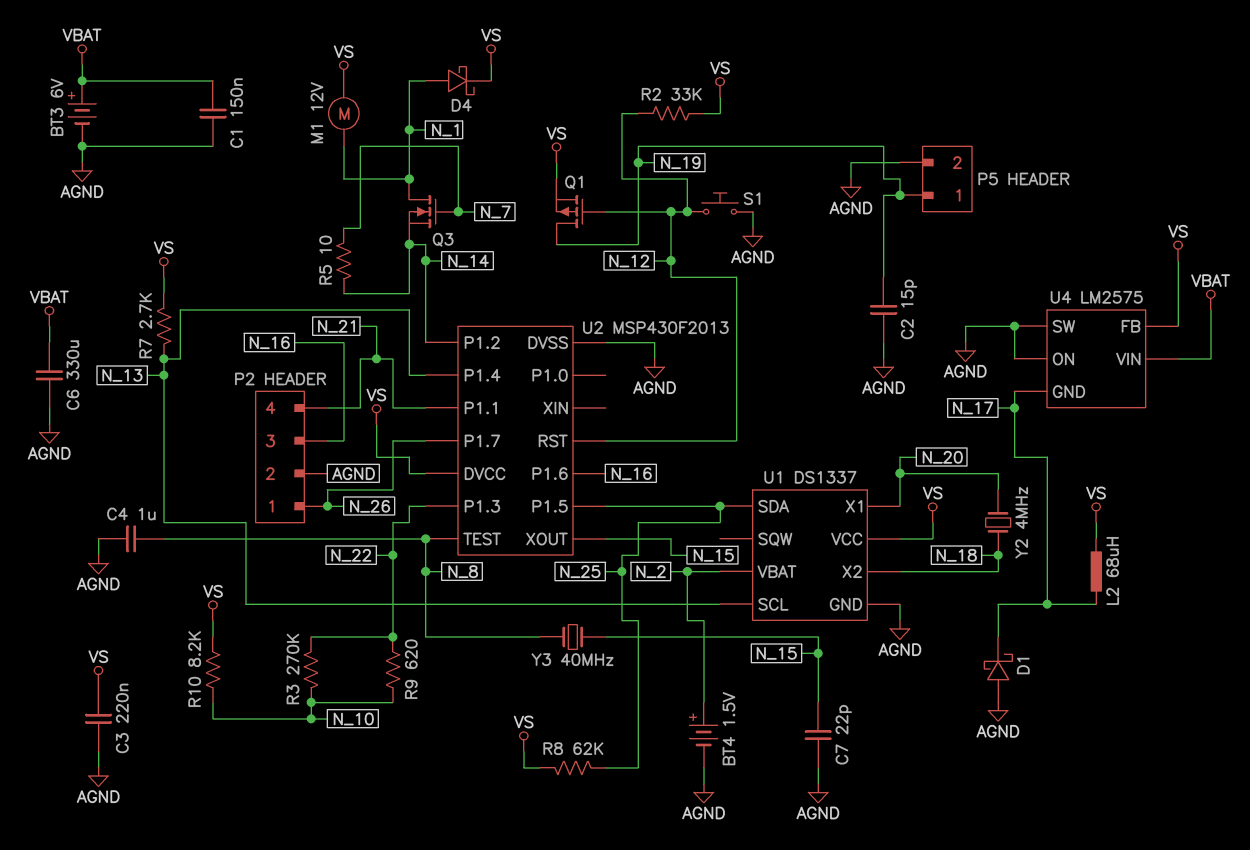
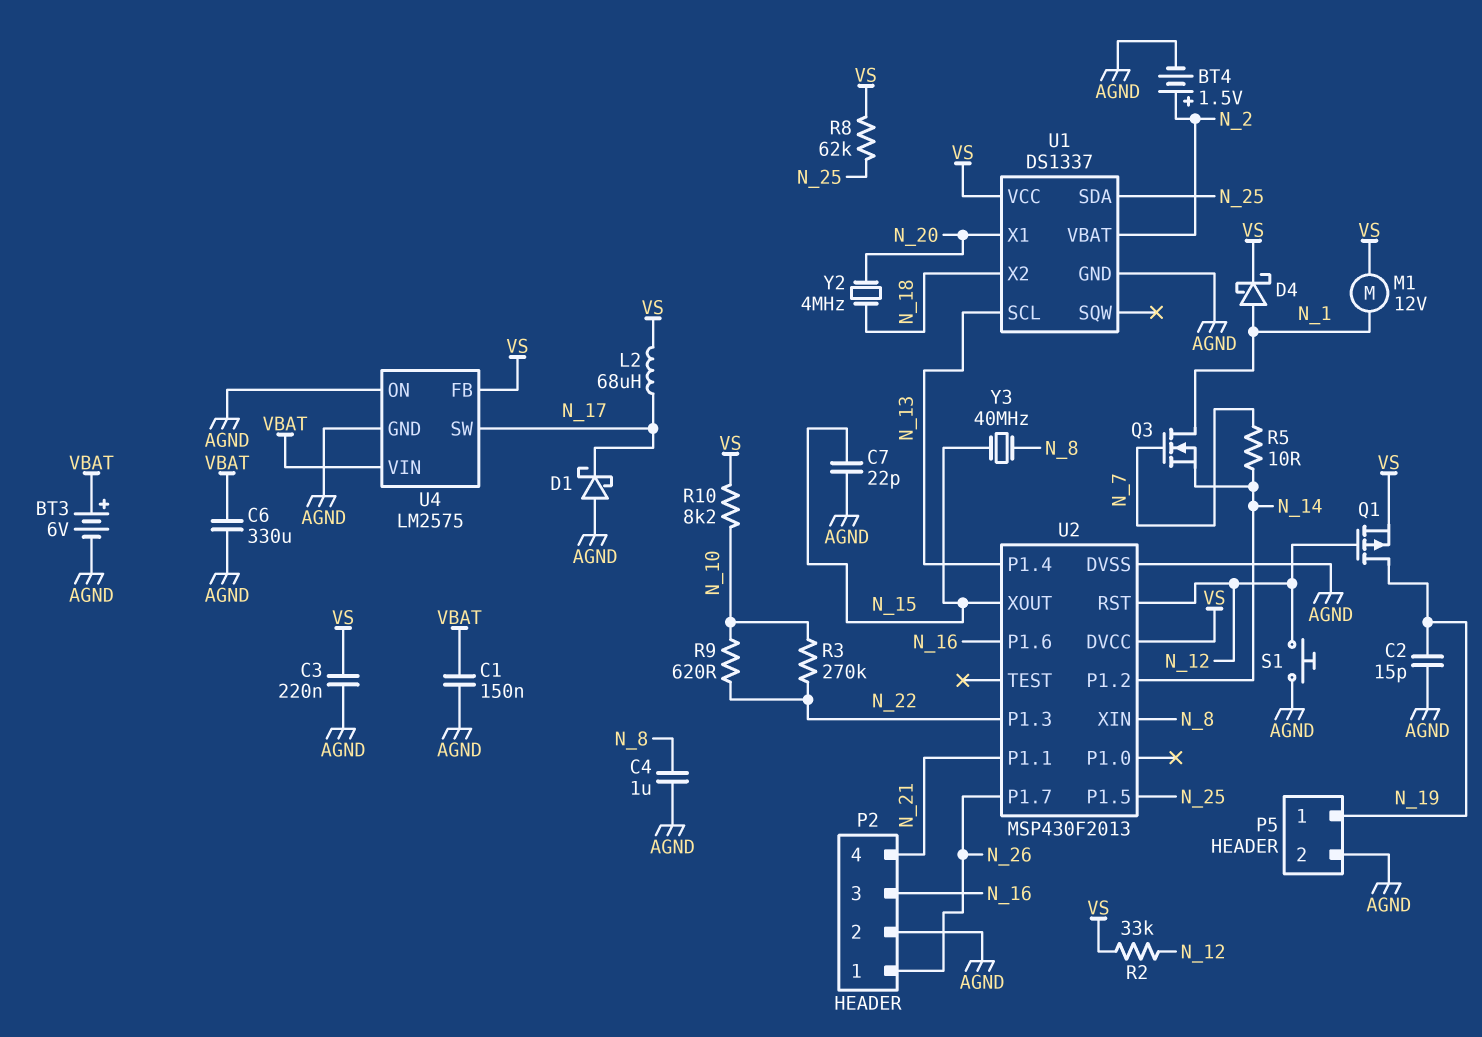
R7: 2.7k (N_13, VS) -> none
U2 pin TEST: N_8 -> none
U2 pin XIN: none -> N_8
U4 pin GND: N_17 -> AGND
U4 pin SW: AGND -> N_17

